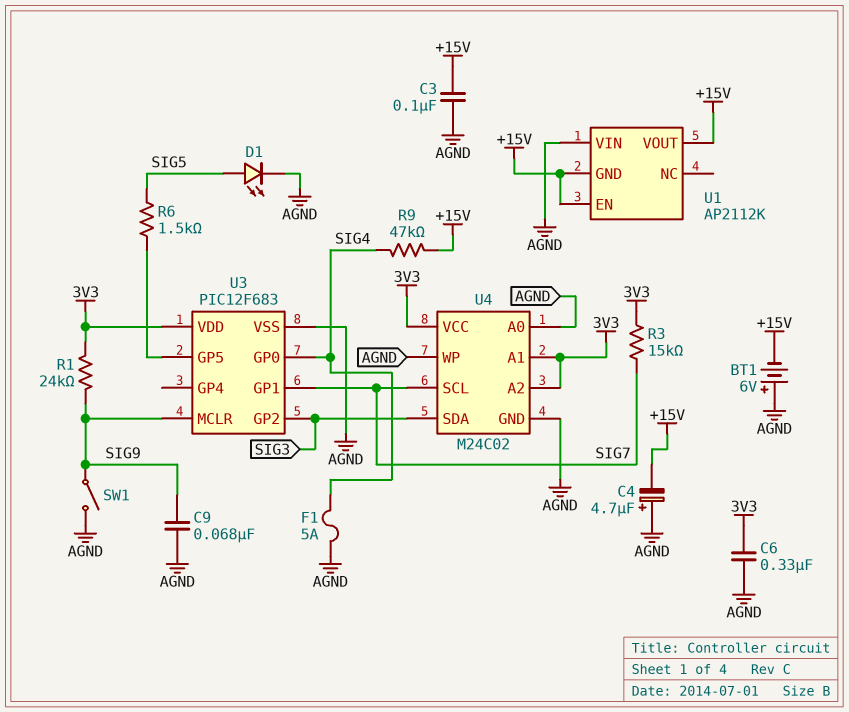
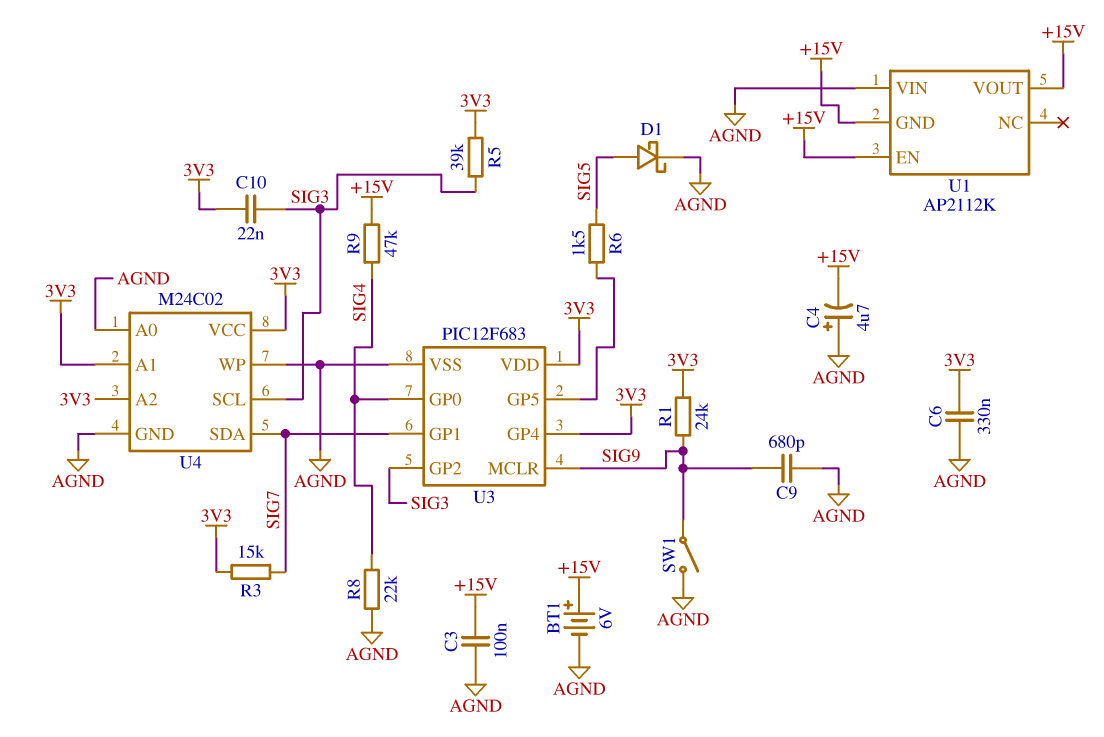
BT1: 6V (plus AGND, minus +15V) -> 6V (plus +15V, minus AGND)
C9: 68nF (AGND, SIG9) -> 680pF (AGND, SIG9)
C10: none -> 22nF (3V3, SIG3)
D1: LED (A SIG5, K AGND) -> schottky (A SIG5, K AGND)
F1: 5A (AGND, SIG4) -> none
R5: none -> 39k (3V3, SIG3)
R8: none -> 22k (AGND, SIG4)
U3 pin GP4: none -> 3V3
U4 pin SCL: SIG7 -> SIG3
U4 pin SDA: SIG3 -> SIG7

